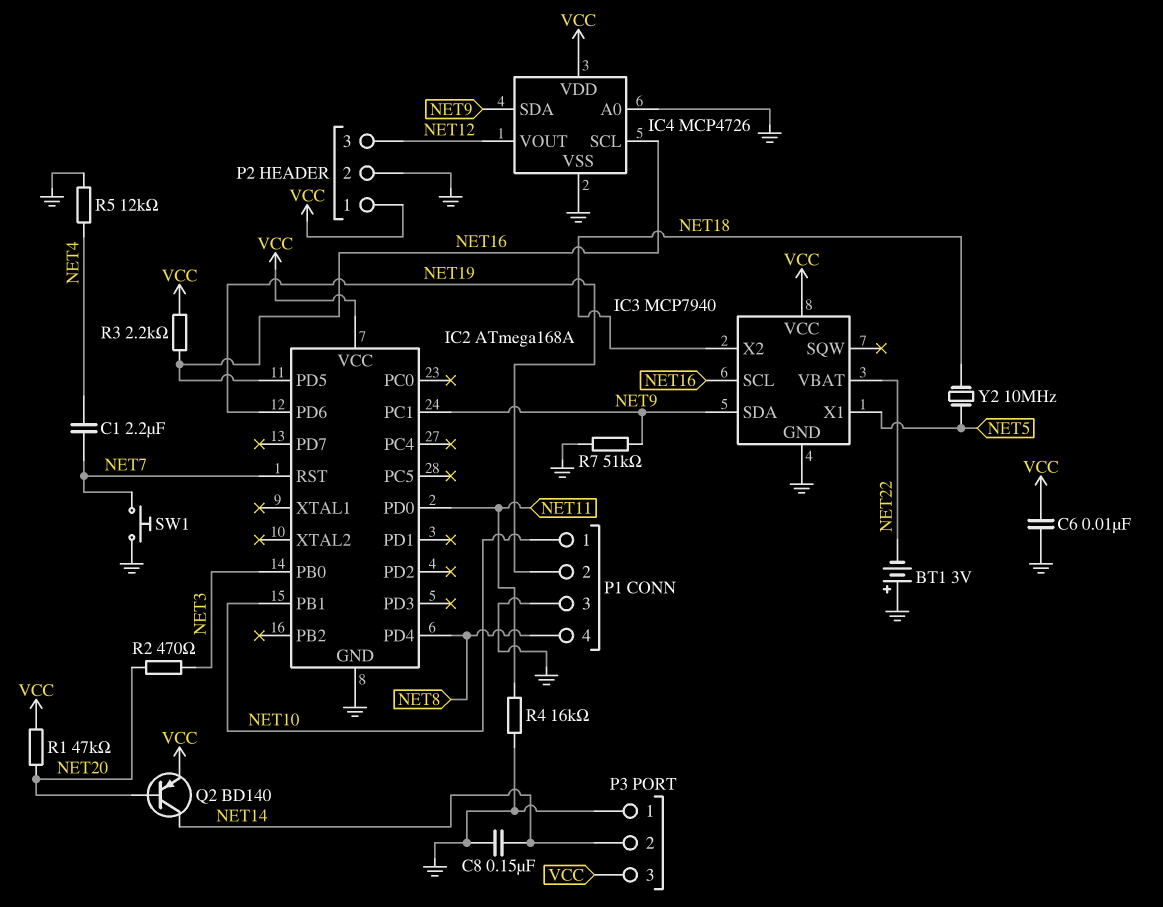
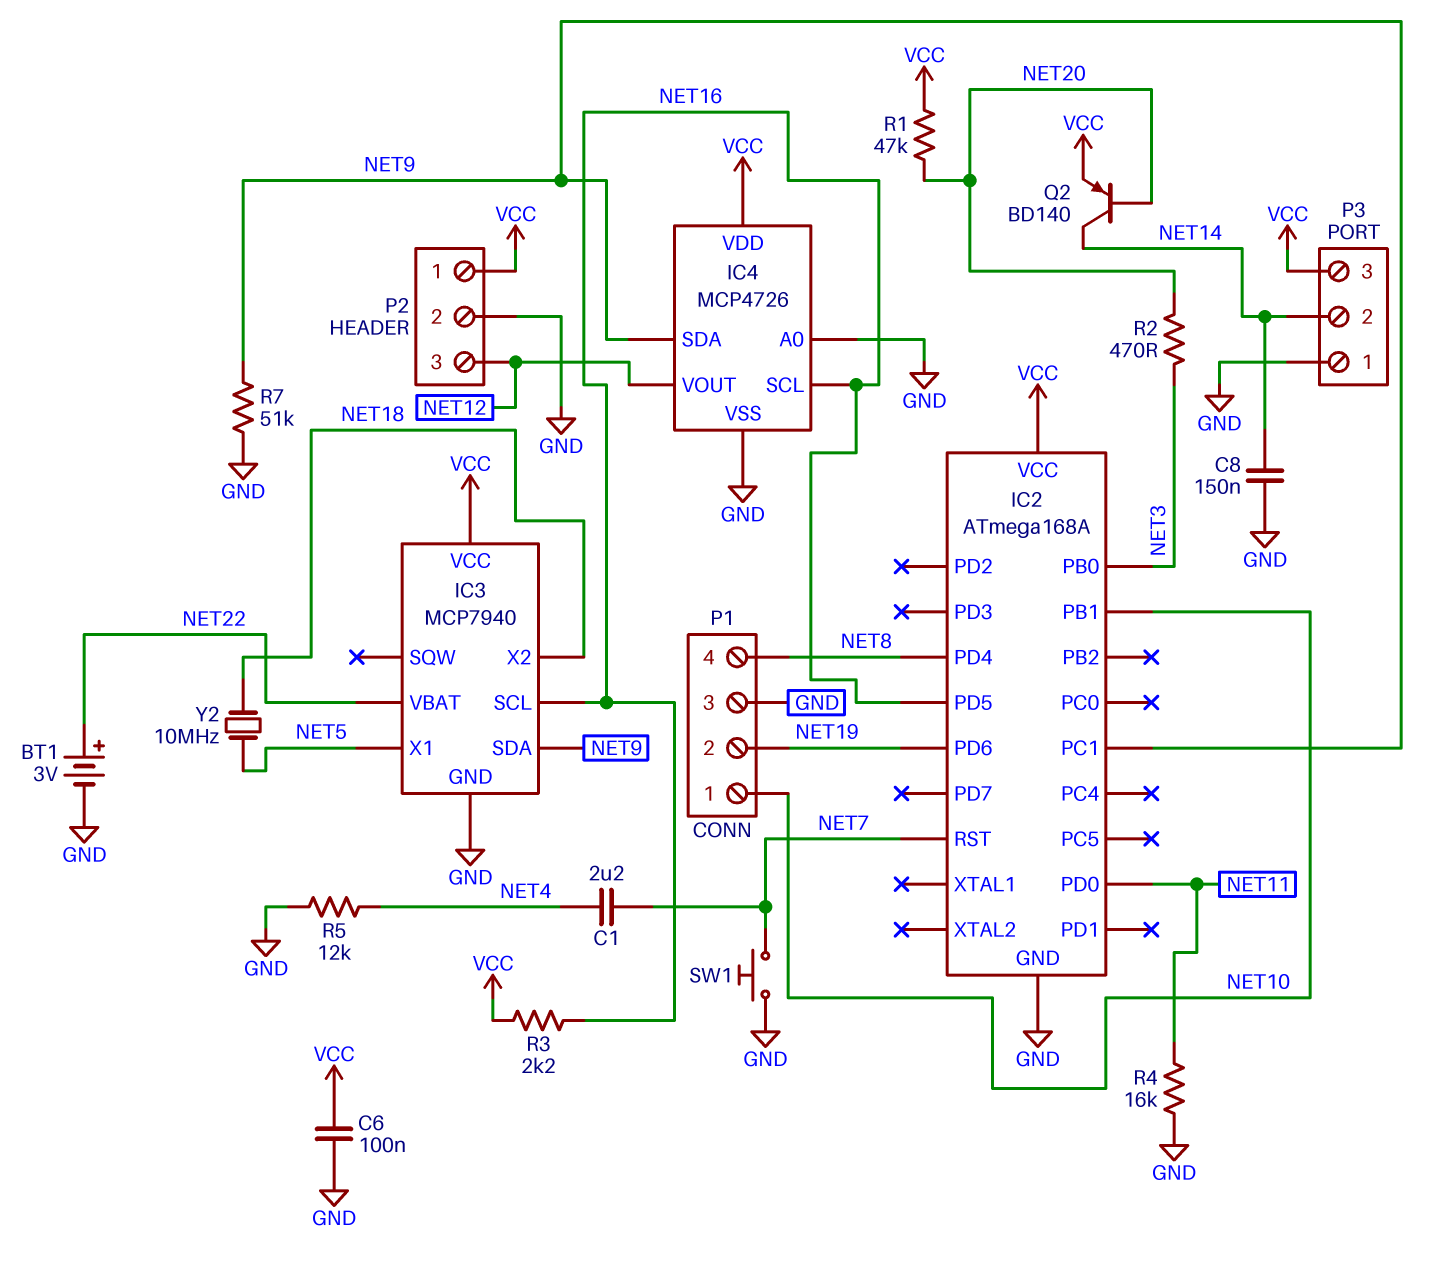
BT1: 3V (plus GND, minus NET22) -> 3V (plus NET22, minus GND)
C6: 10nF (GND, VCC) -> 100nF (GND, VCC)

